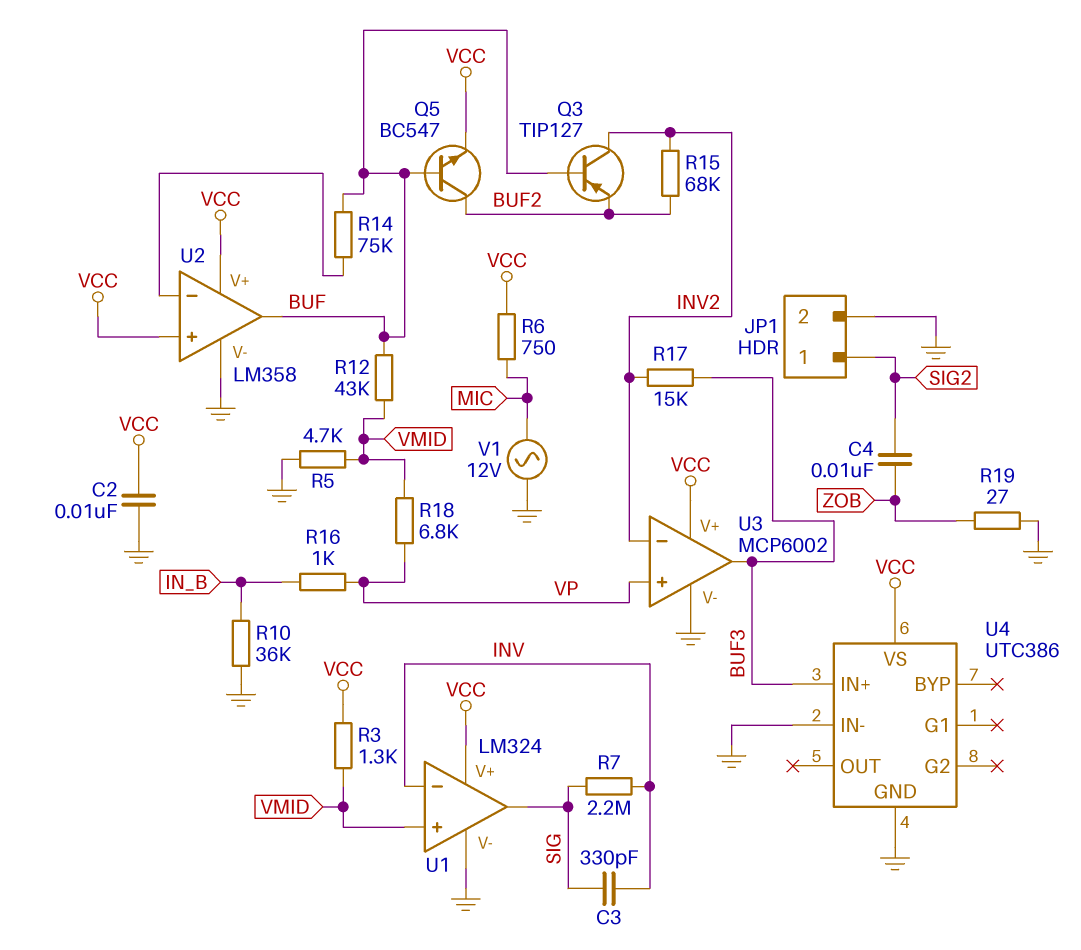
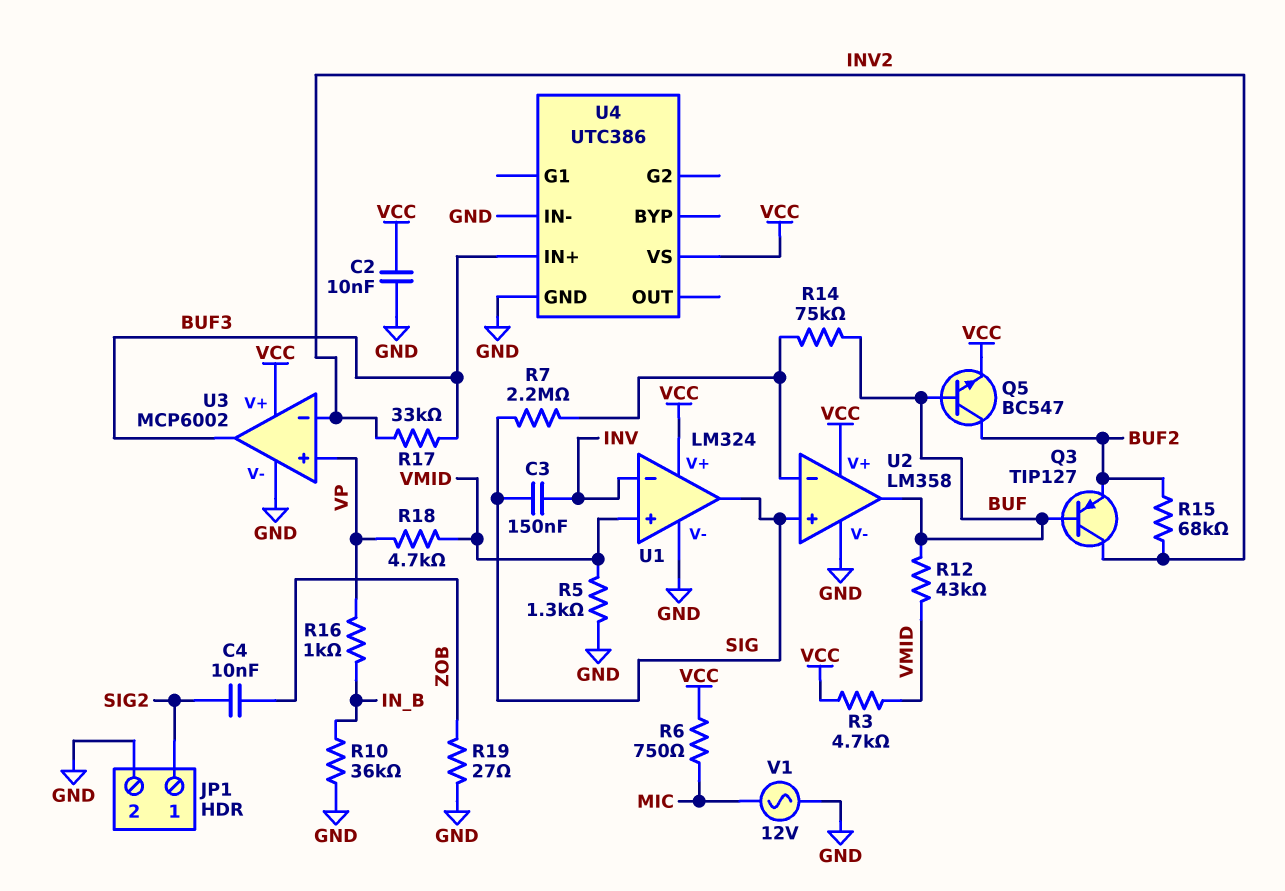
C3: 330pF (INV, SIG) -> 150nF (INV, SIG)
R3: 1.3k (VCC, VMID) -> 4.7k (VCC, VMID)
R5: 4.7k (GND, VMID) -> 1.3k (GND, VMID)
R7: 2.2M (INV, SIG) -> 2.2M (SIG, U2/in-)
R17: 15k (BUF3, INV2) -> 33k (BUF3, INV2)
R18: 6.8k (VMID, VP) -> 4.7k (VMID, VP)
U2 pin in+: VCC -> SIG

